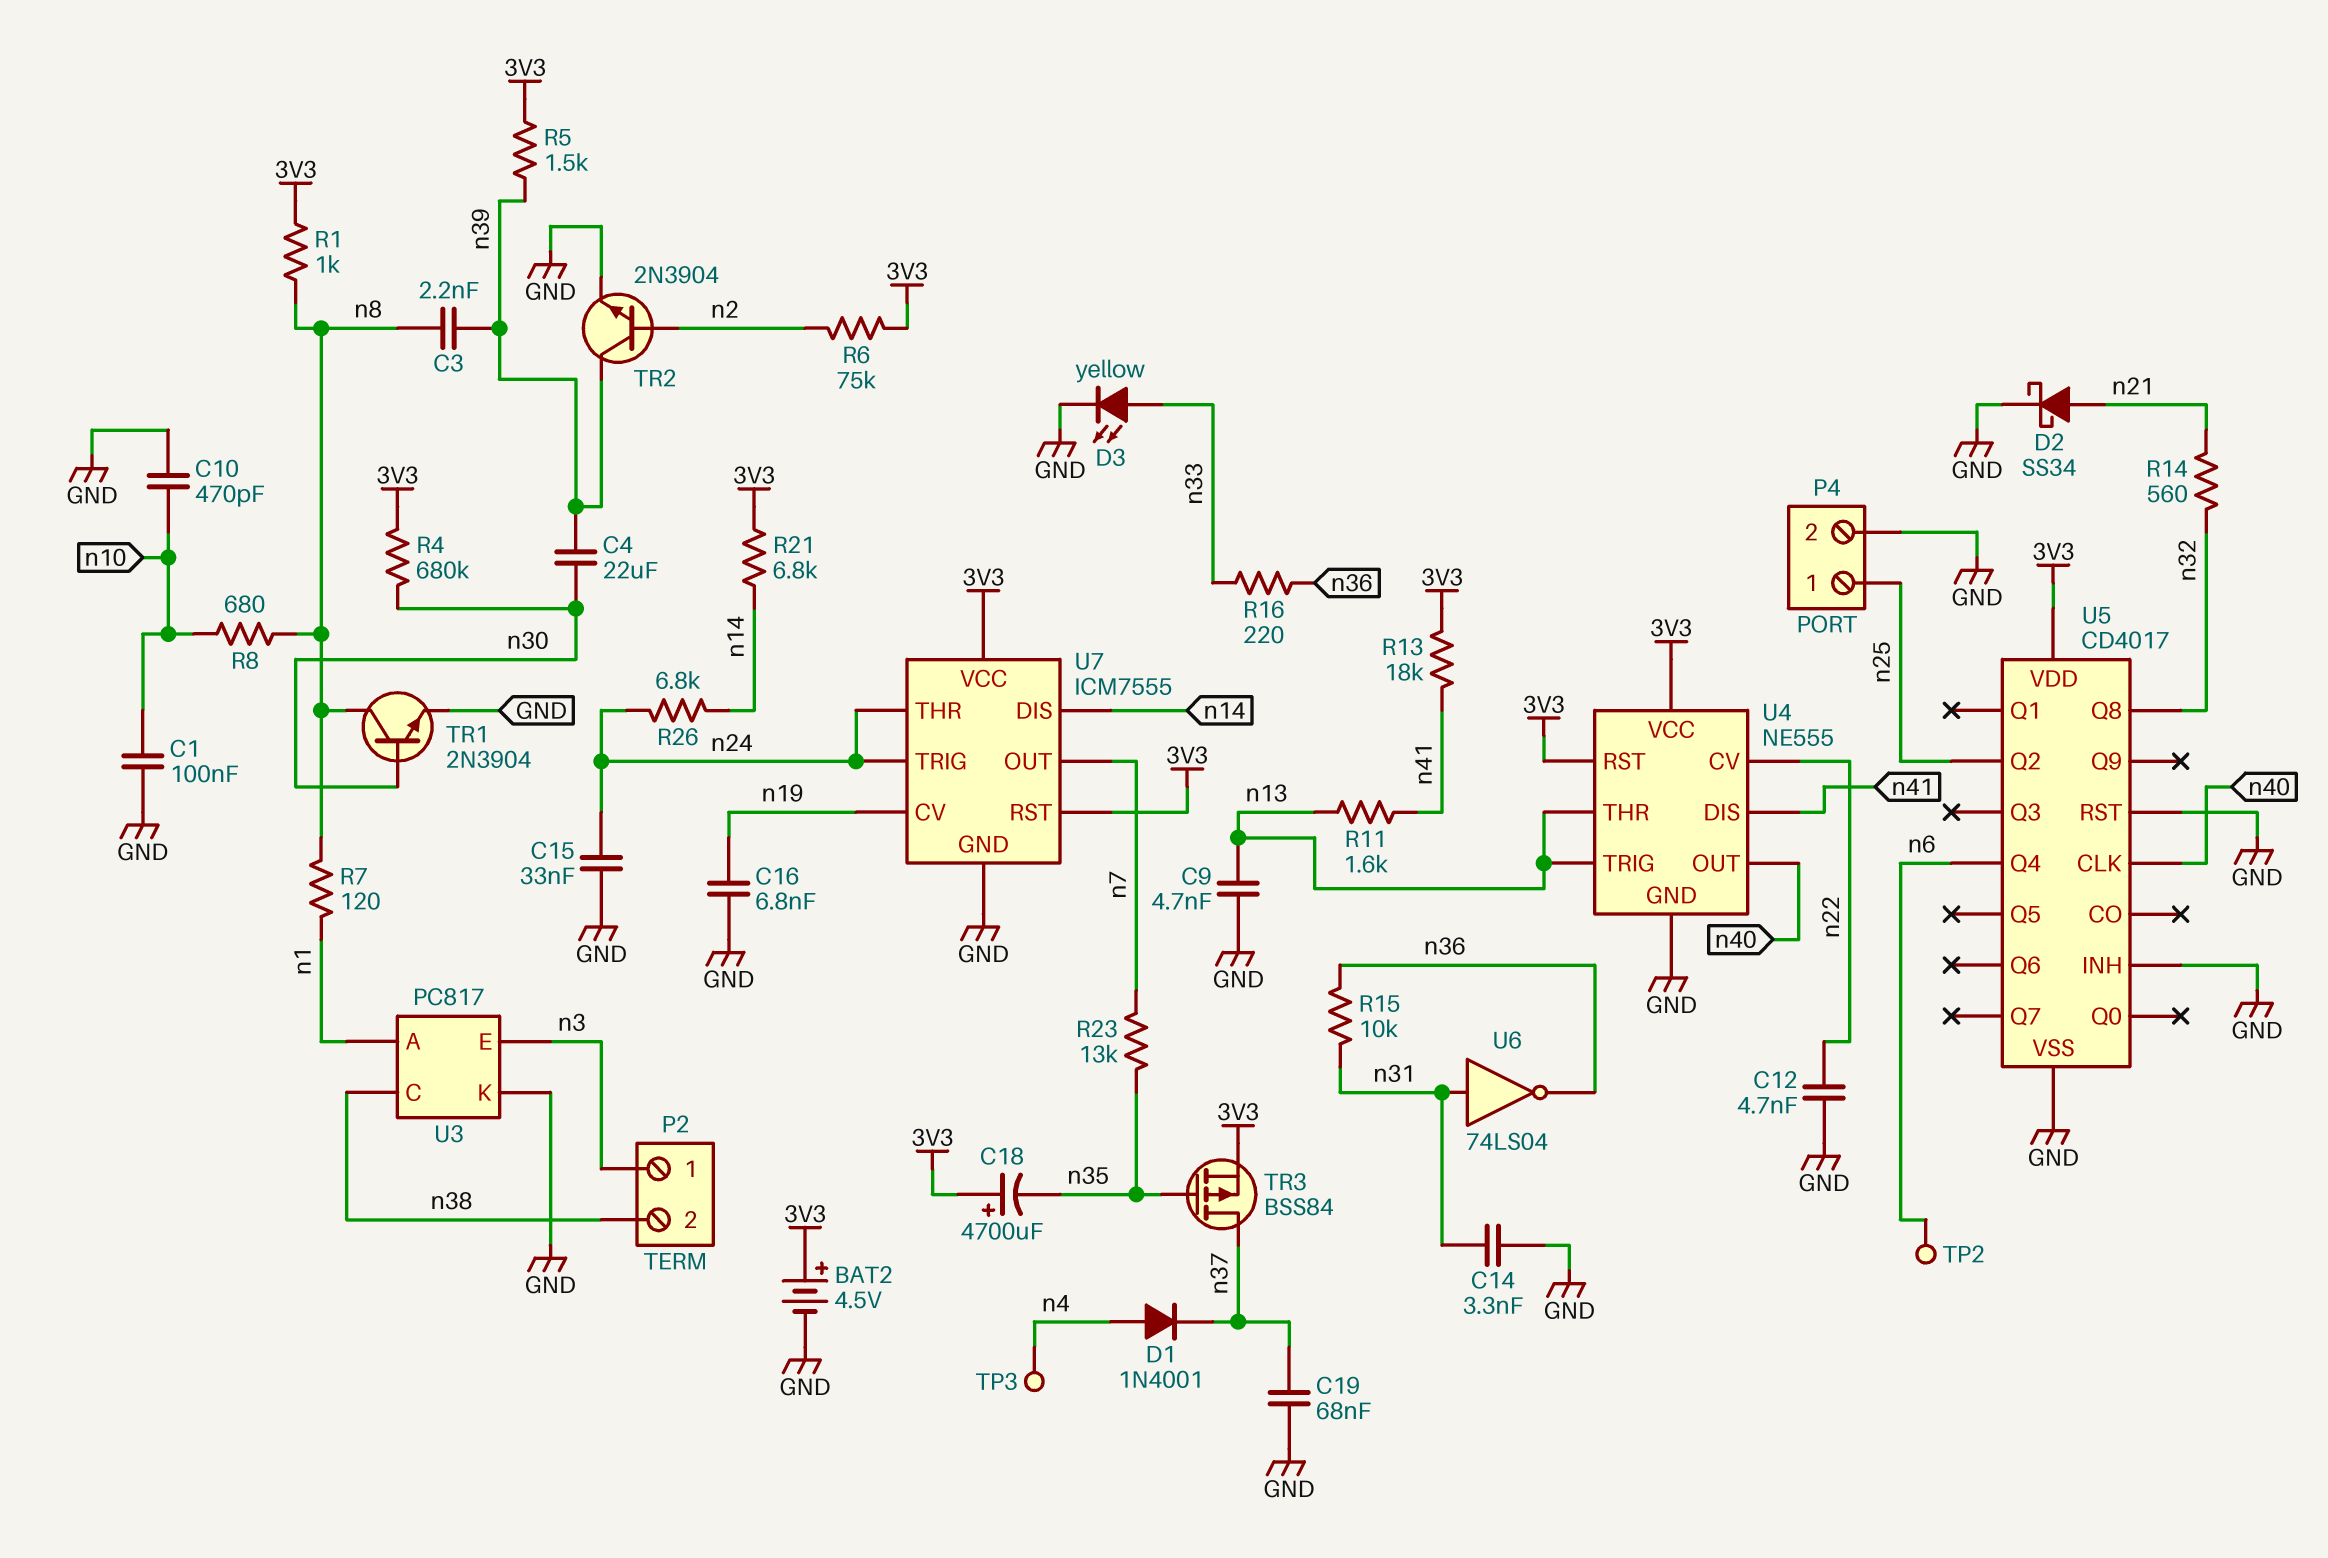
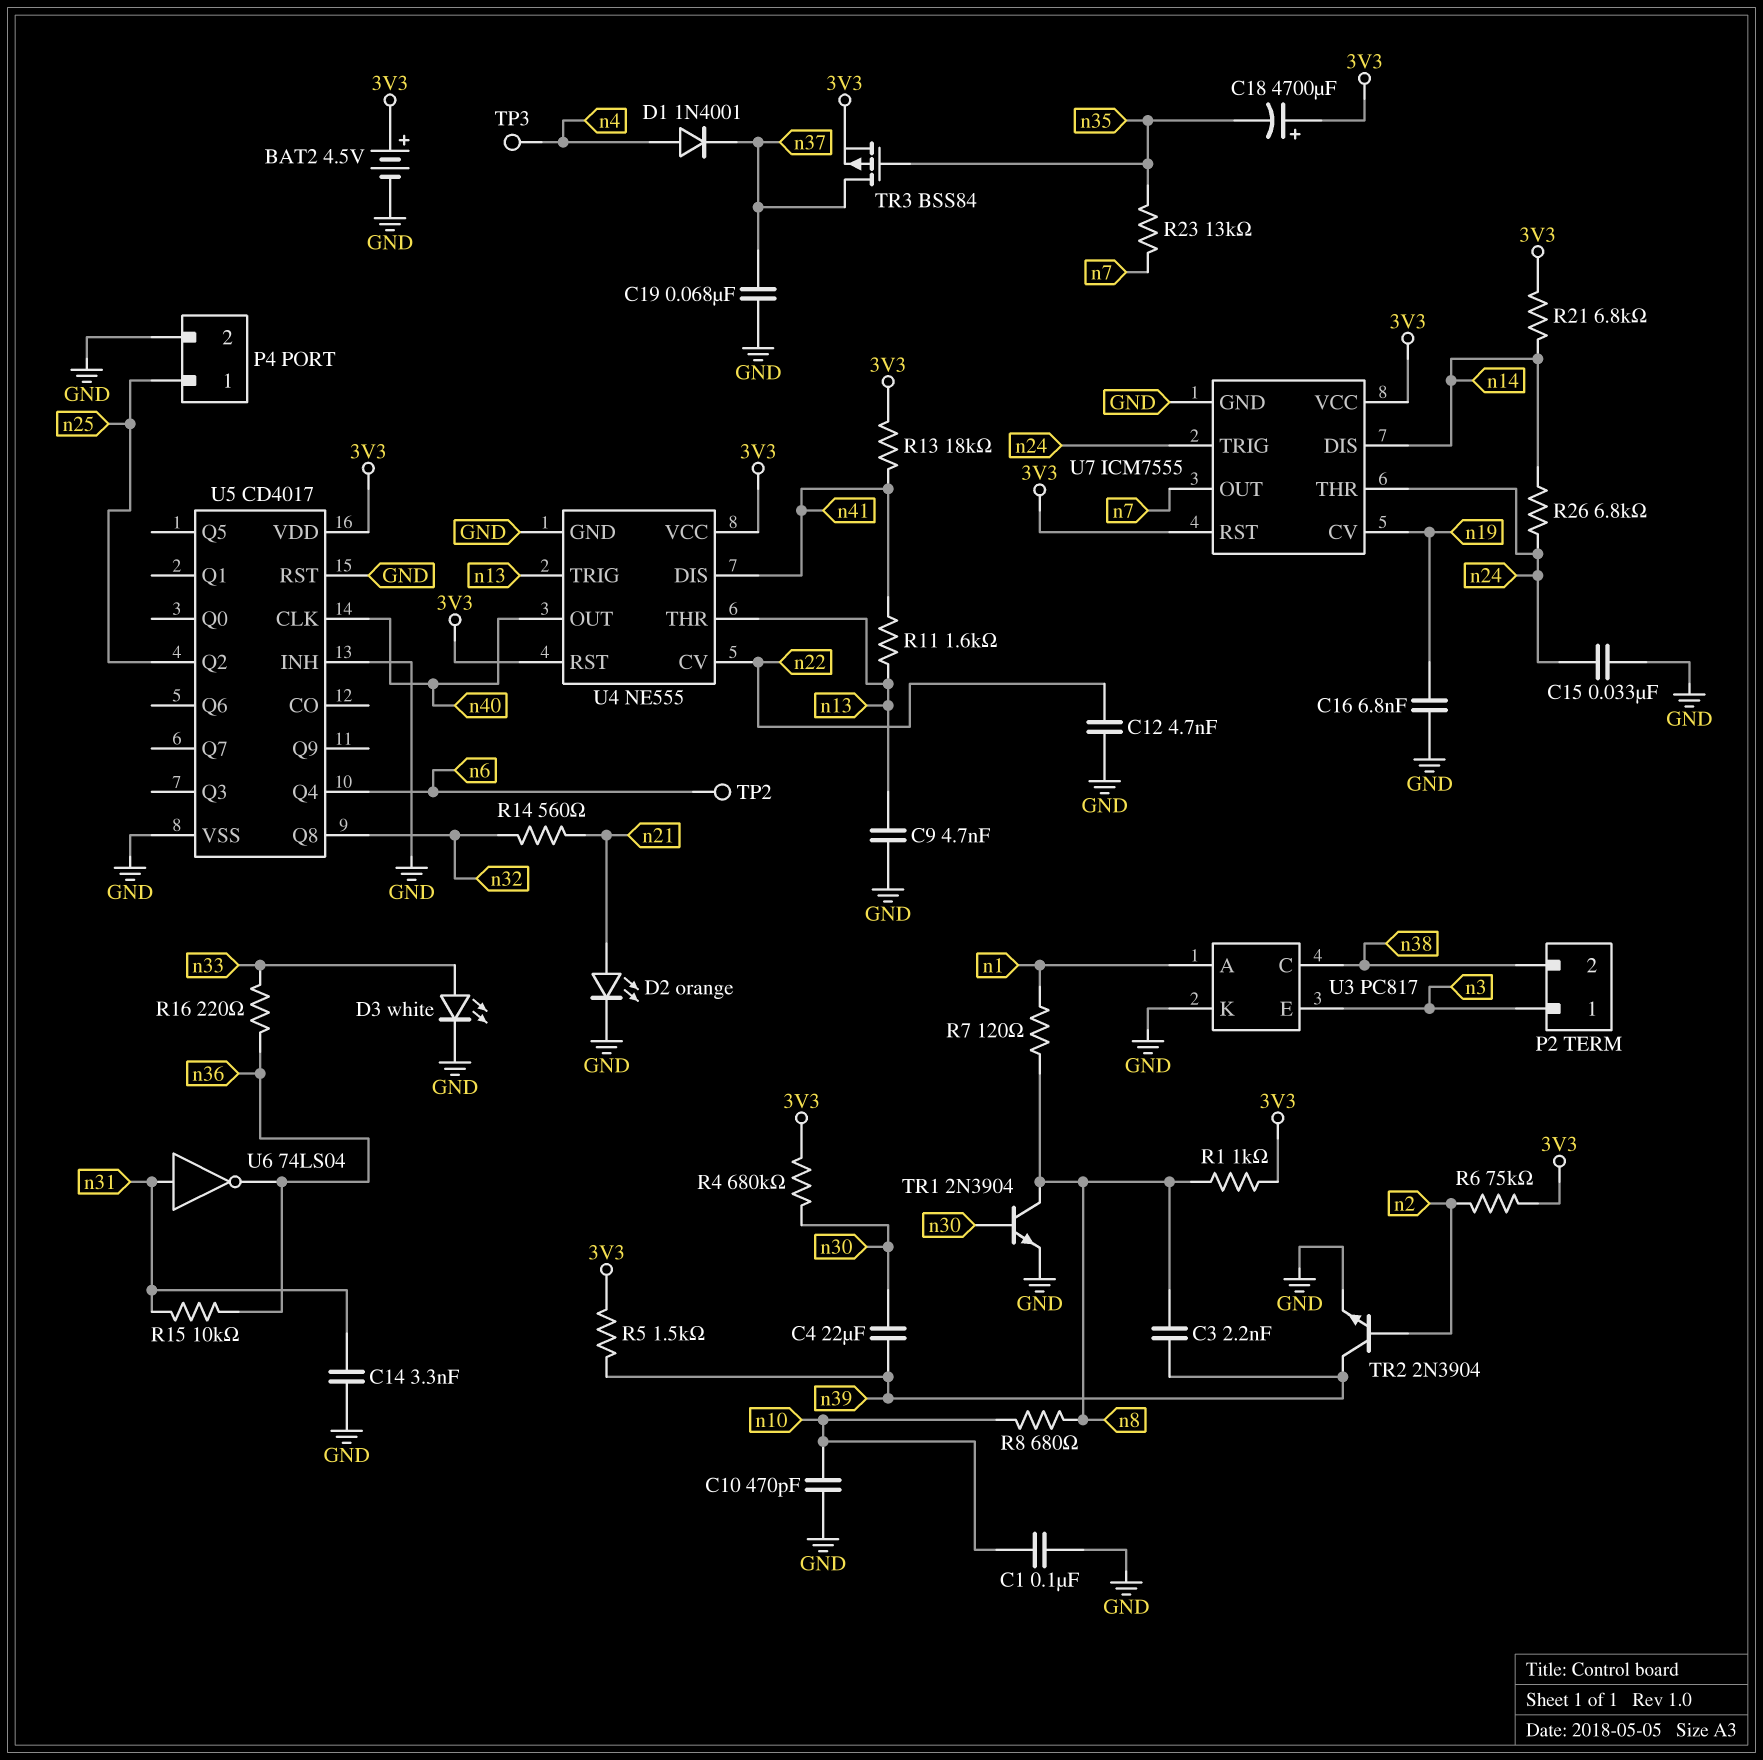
D2: schottky SS34 (A n21, K GND) -> LED orange (A n21, K GND)
D3: LED yellow (A n33, K GND) -> LED white (A n33, K GND)

